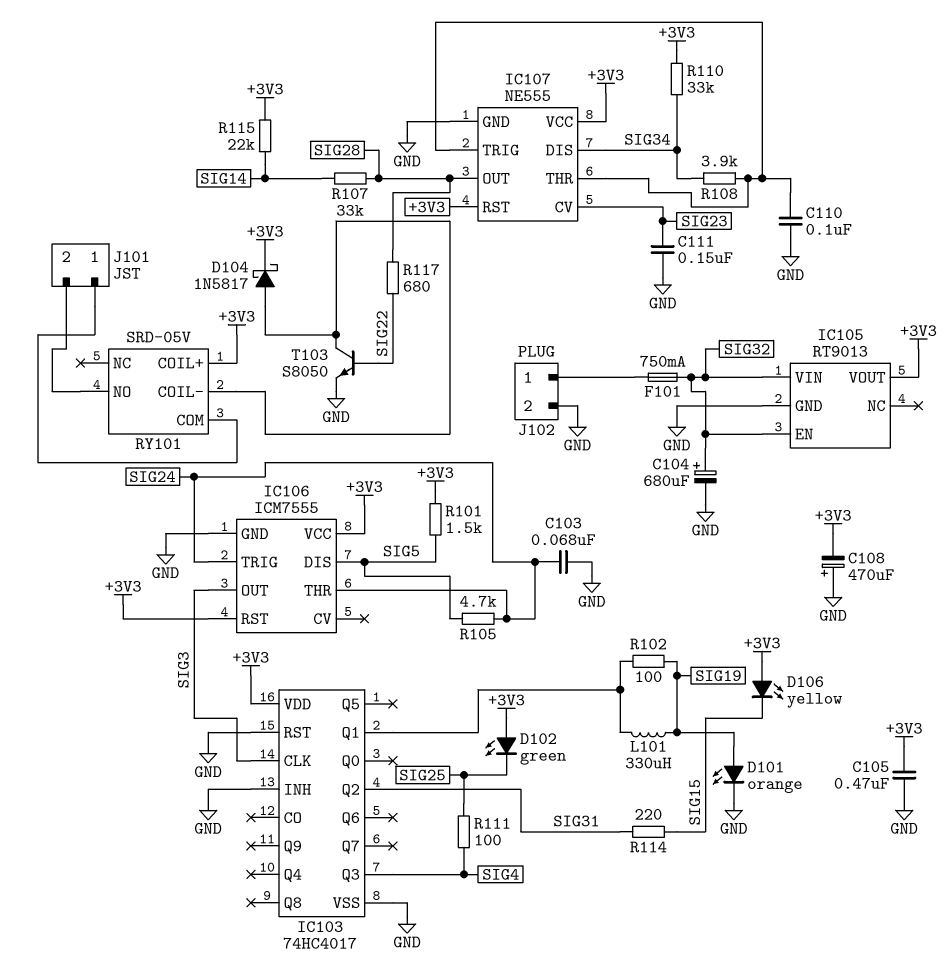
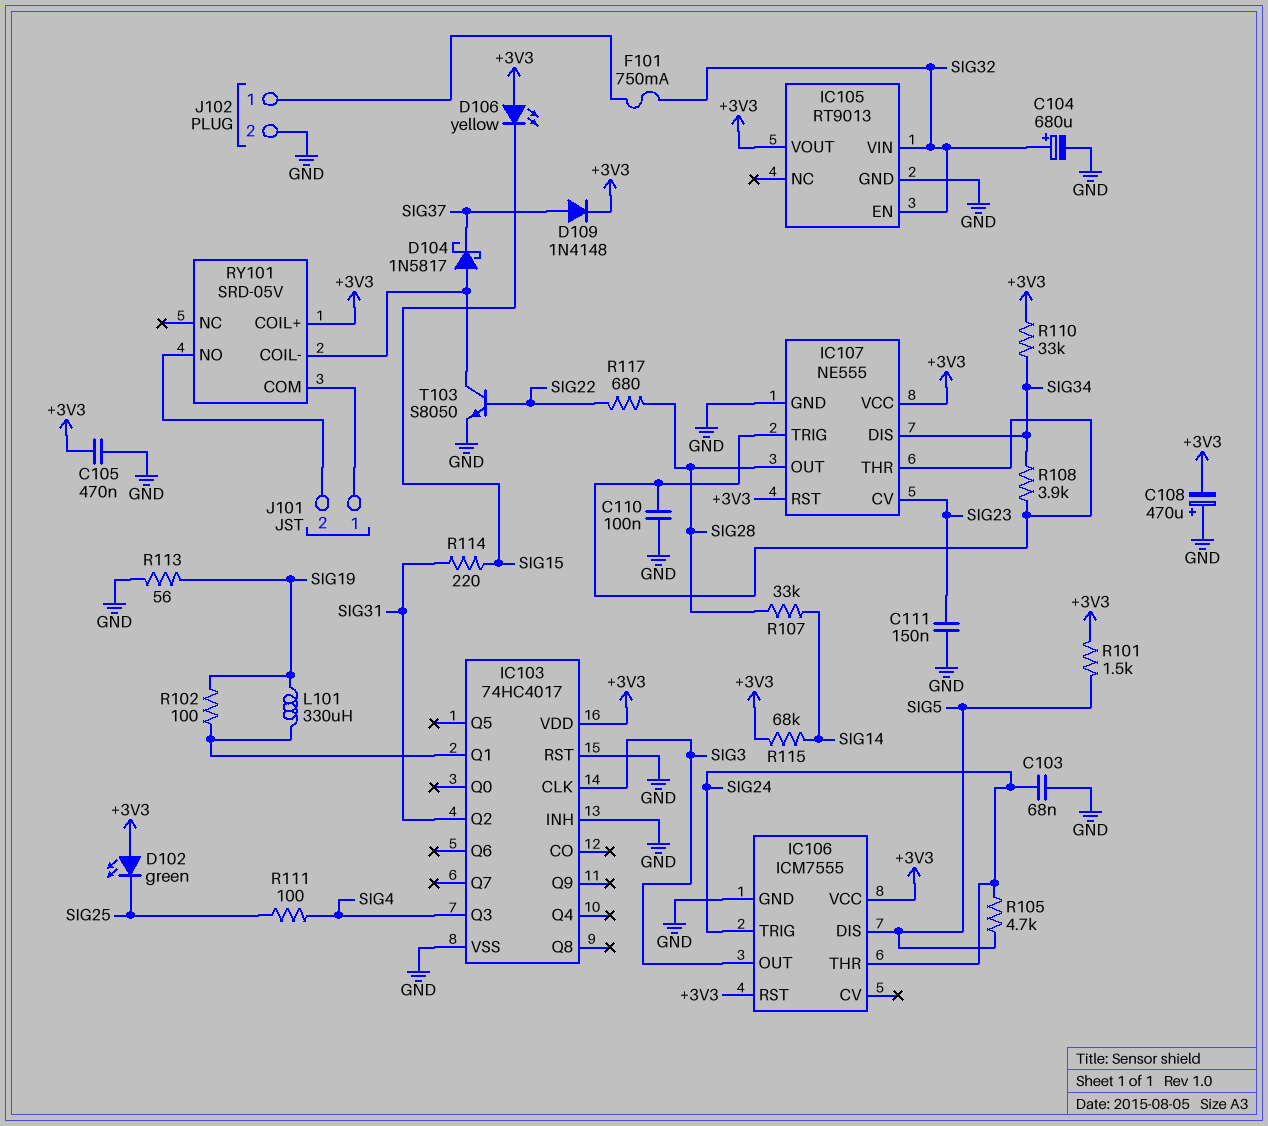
D101: LED orange (A SIG19, K GND) -> none
D104: schottky 1N5817 (A RY101/COIL-, K +3V3) -> schottky 1N5817 (A RY101/COIL-, K SIG37)
D109: none -> diode 1N4148 (A SIG37, K +3V3)
R113: none -> 56 (GND, SIG19)
R115: 22k (+3V3, SIG14) -> 68k (+3V3, SIG14)

